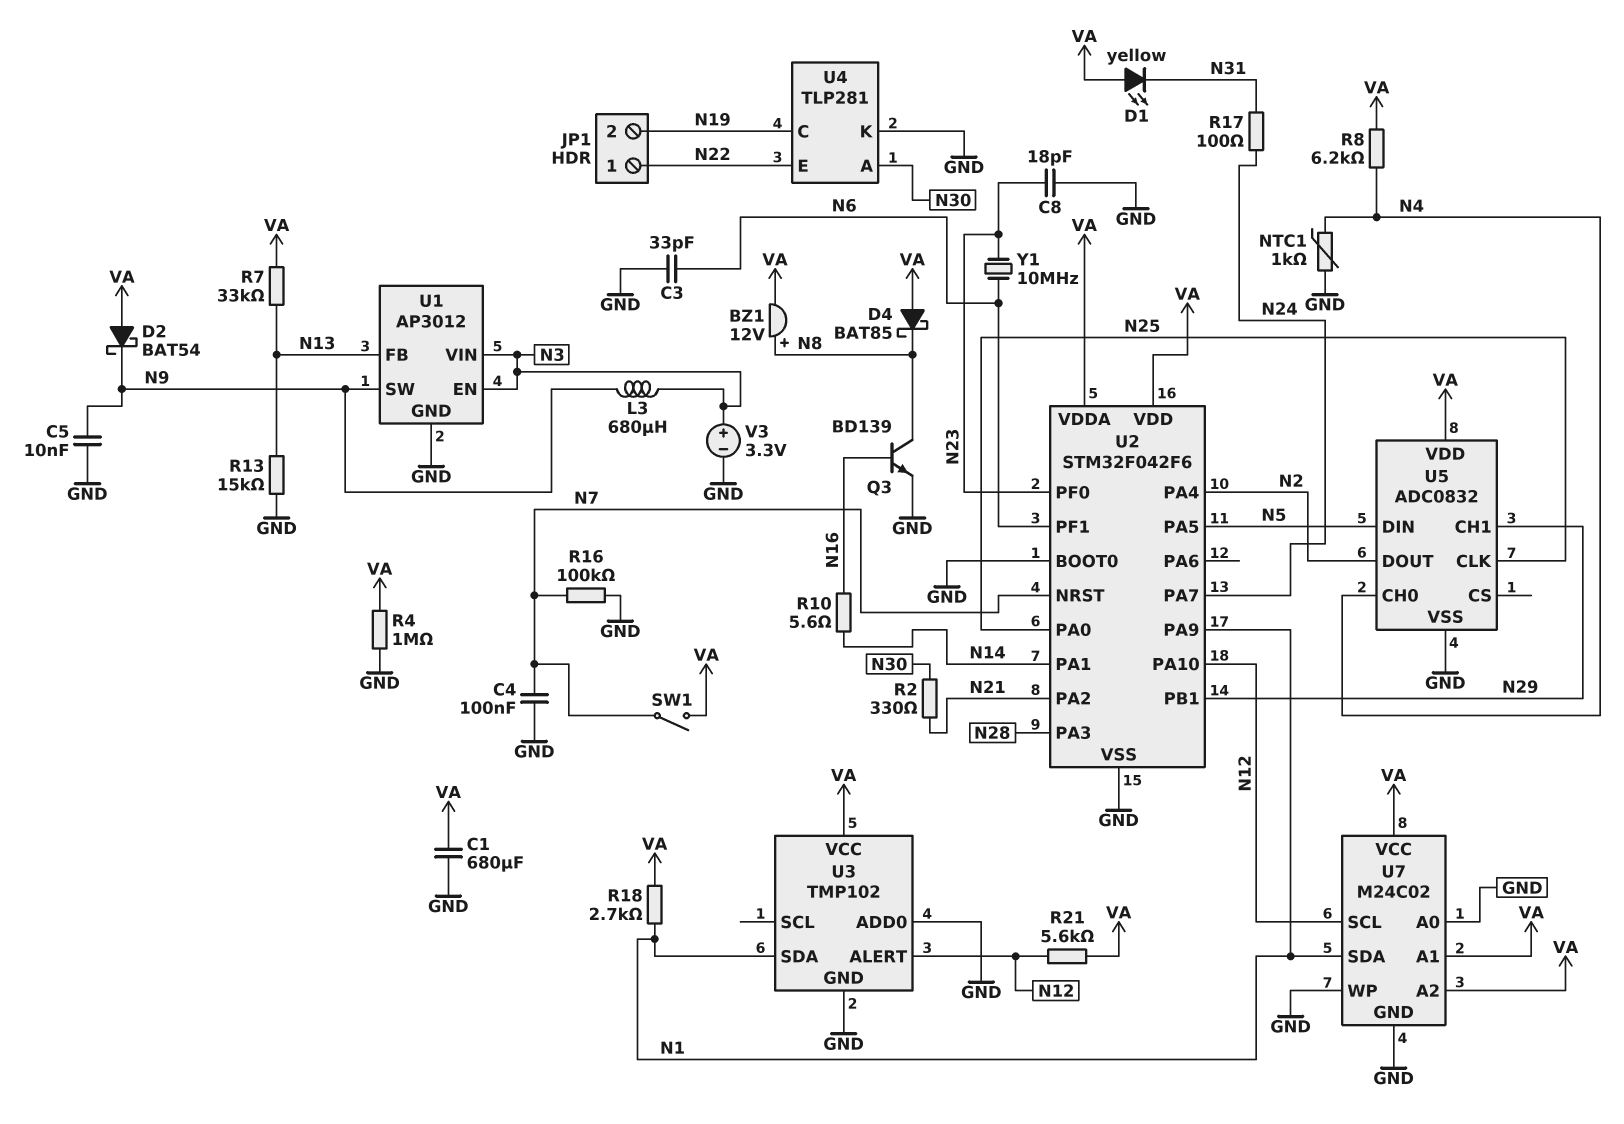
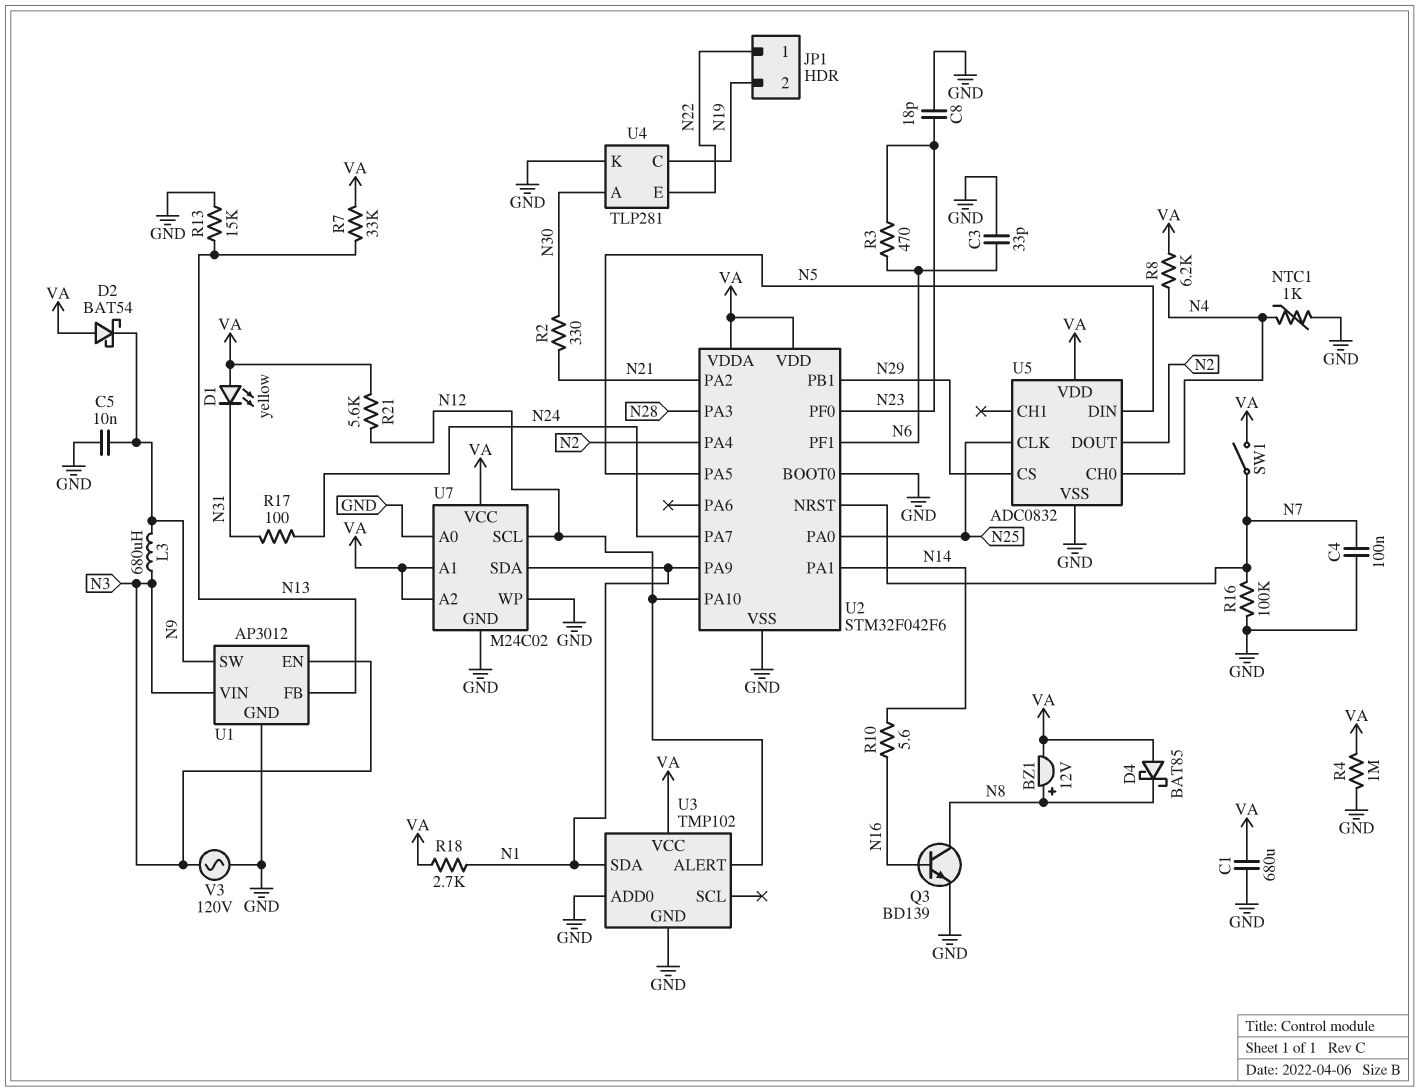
R3: none -> 470 (N6, N23)
U5 pin CH1: N29 -> none
U5 pin CS: none -> N29
V3: 3.3V (plus N3, minus GND) -> AC 120V (GND, N3)
Y1: 10MHz (N6, N23) -> none

